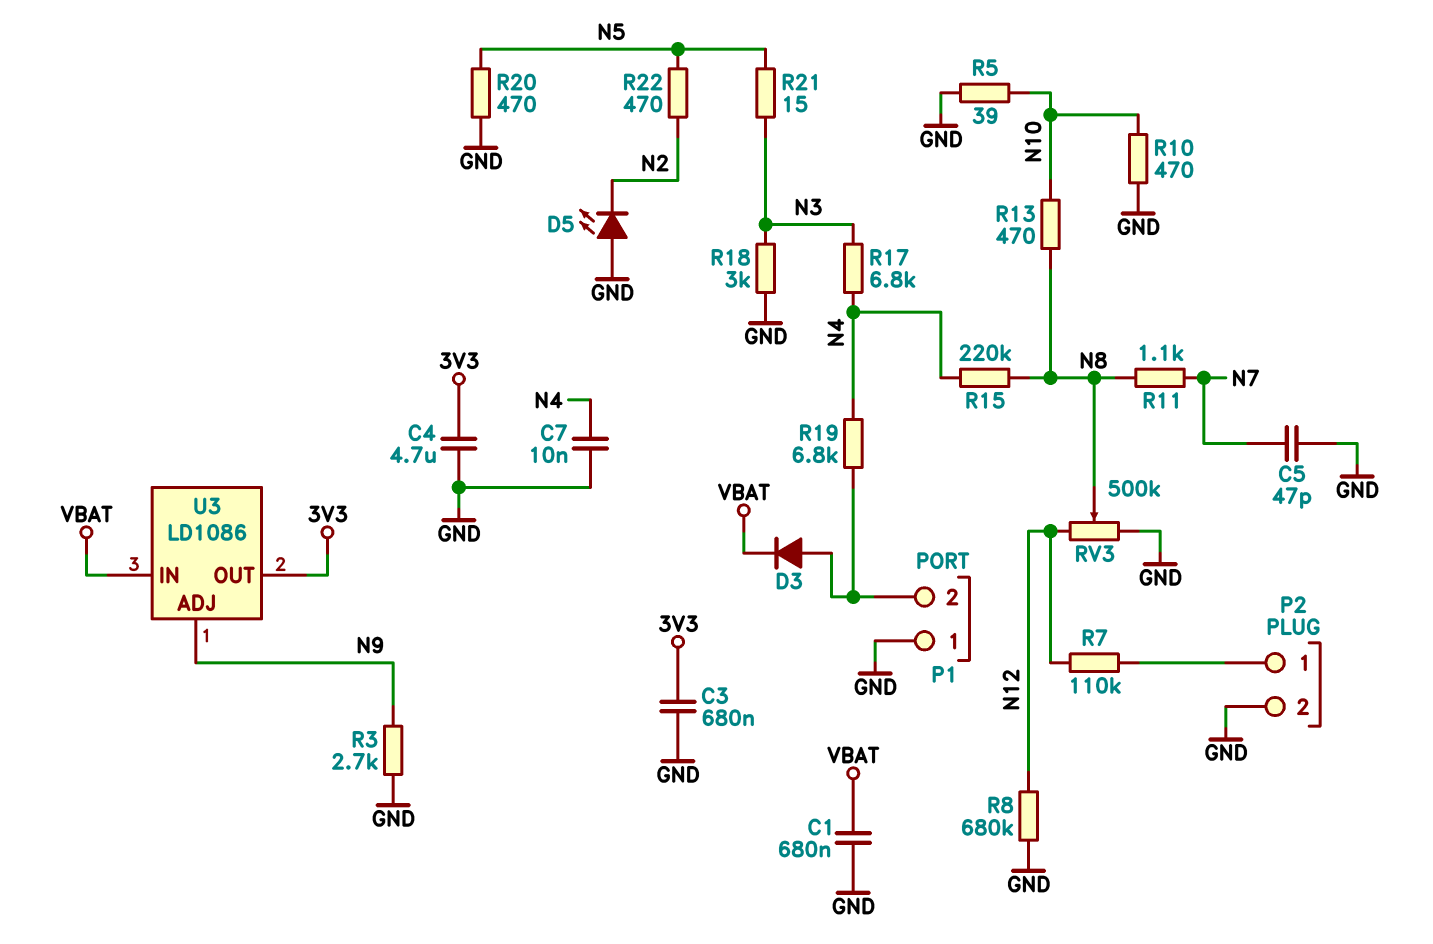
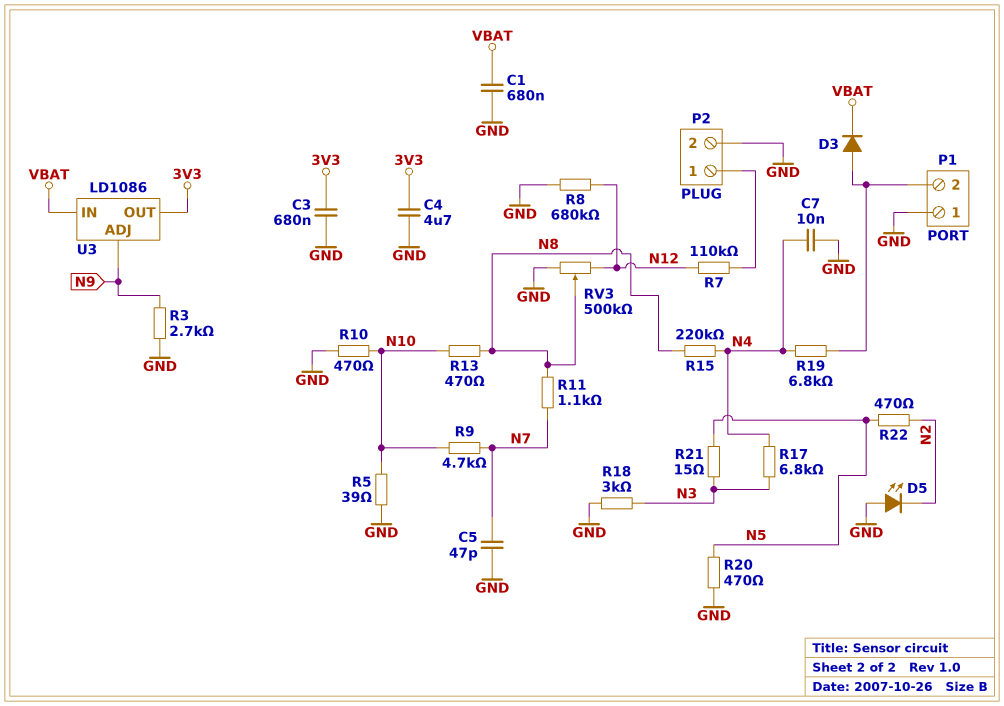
R9: none -> 4.7k (N7, N10)

